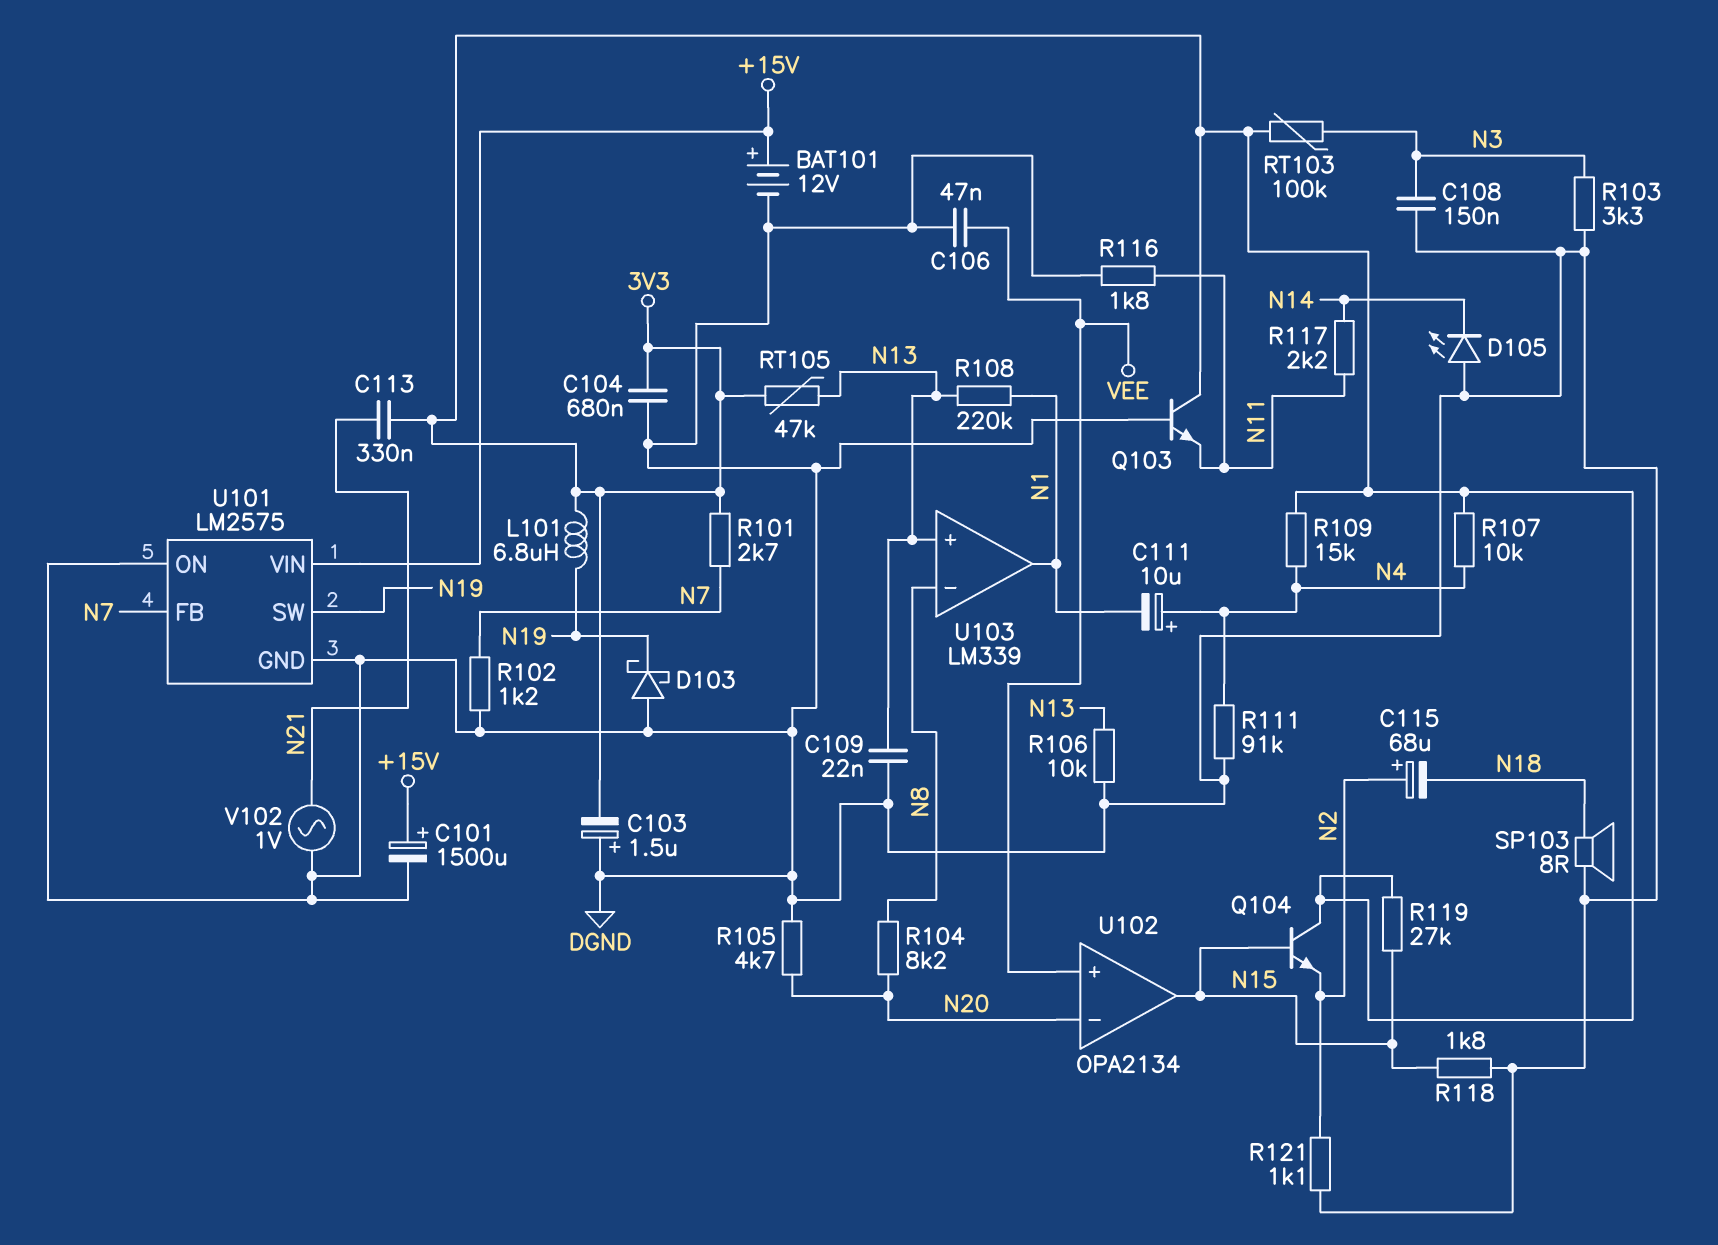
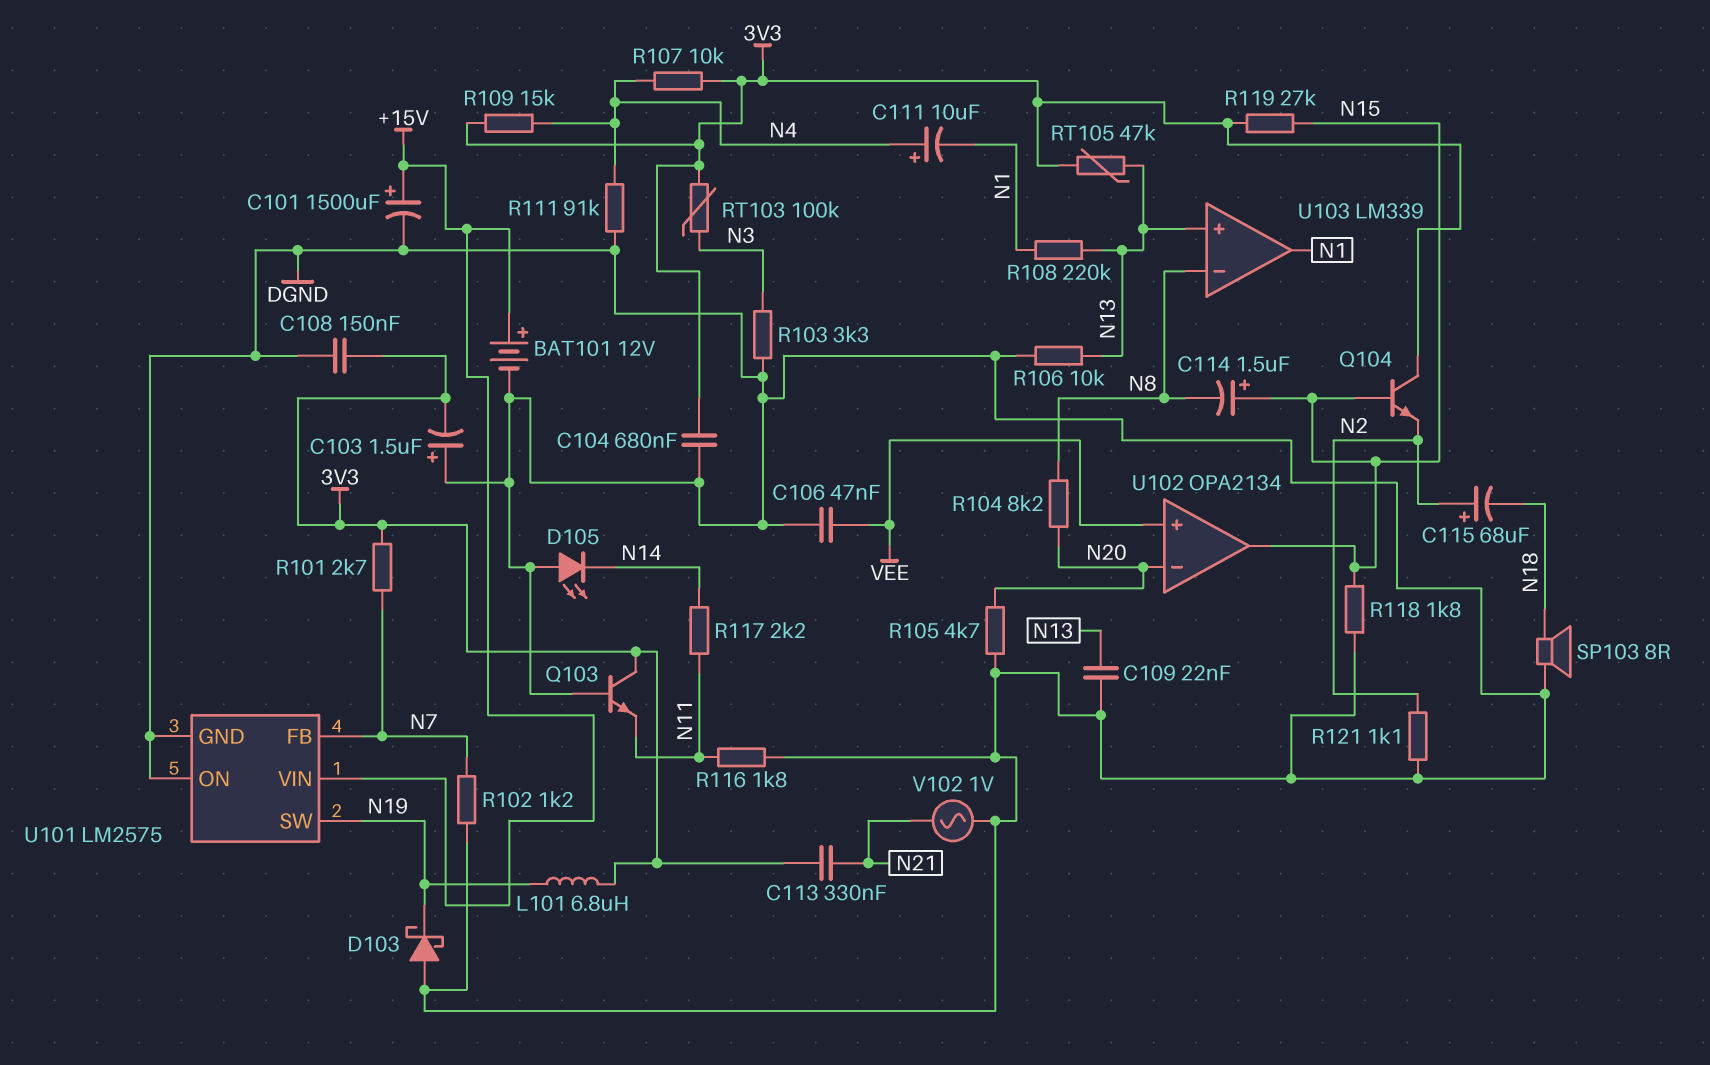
C108: 150nF (DGND, N3) -> 150nF (3V3, DGND)
C114: none -> 1.5uF (plus N15, minus N8)

